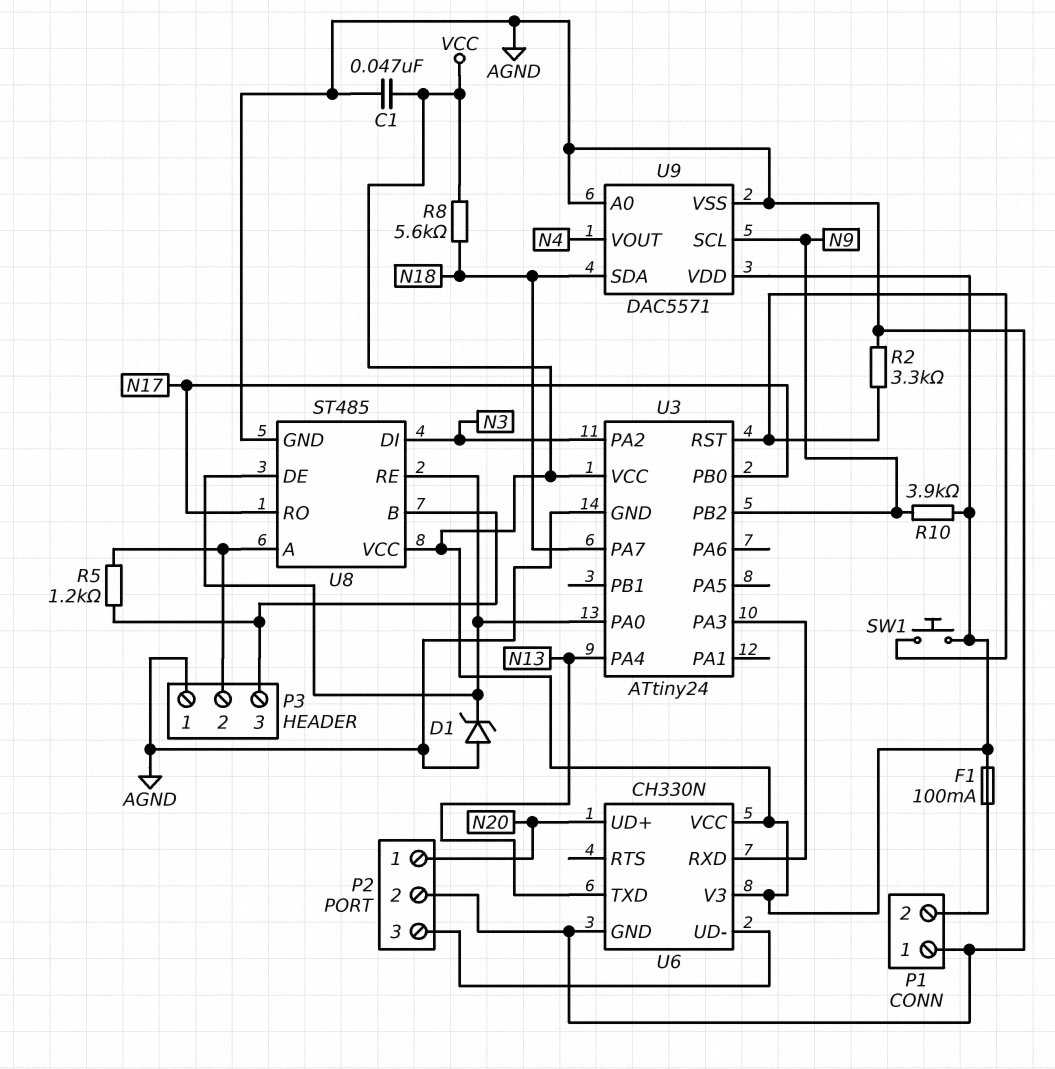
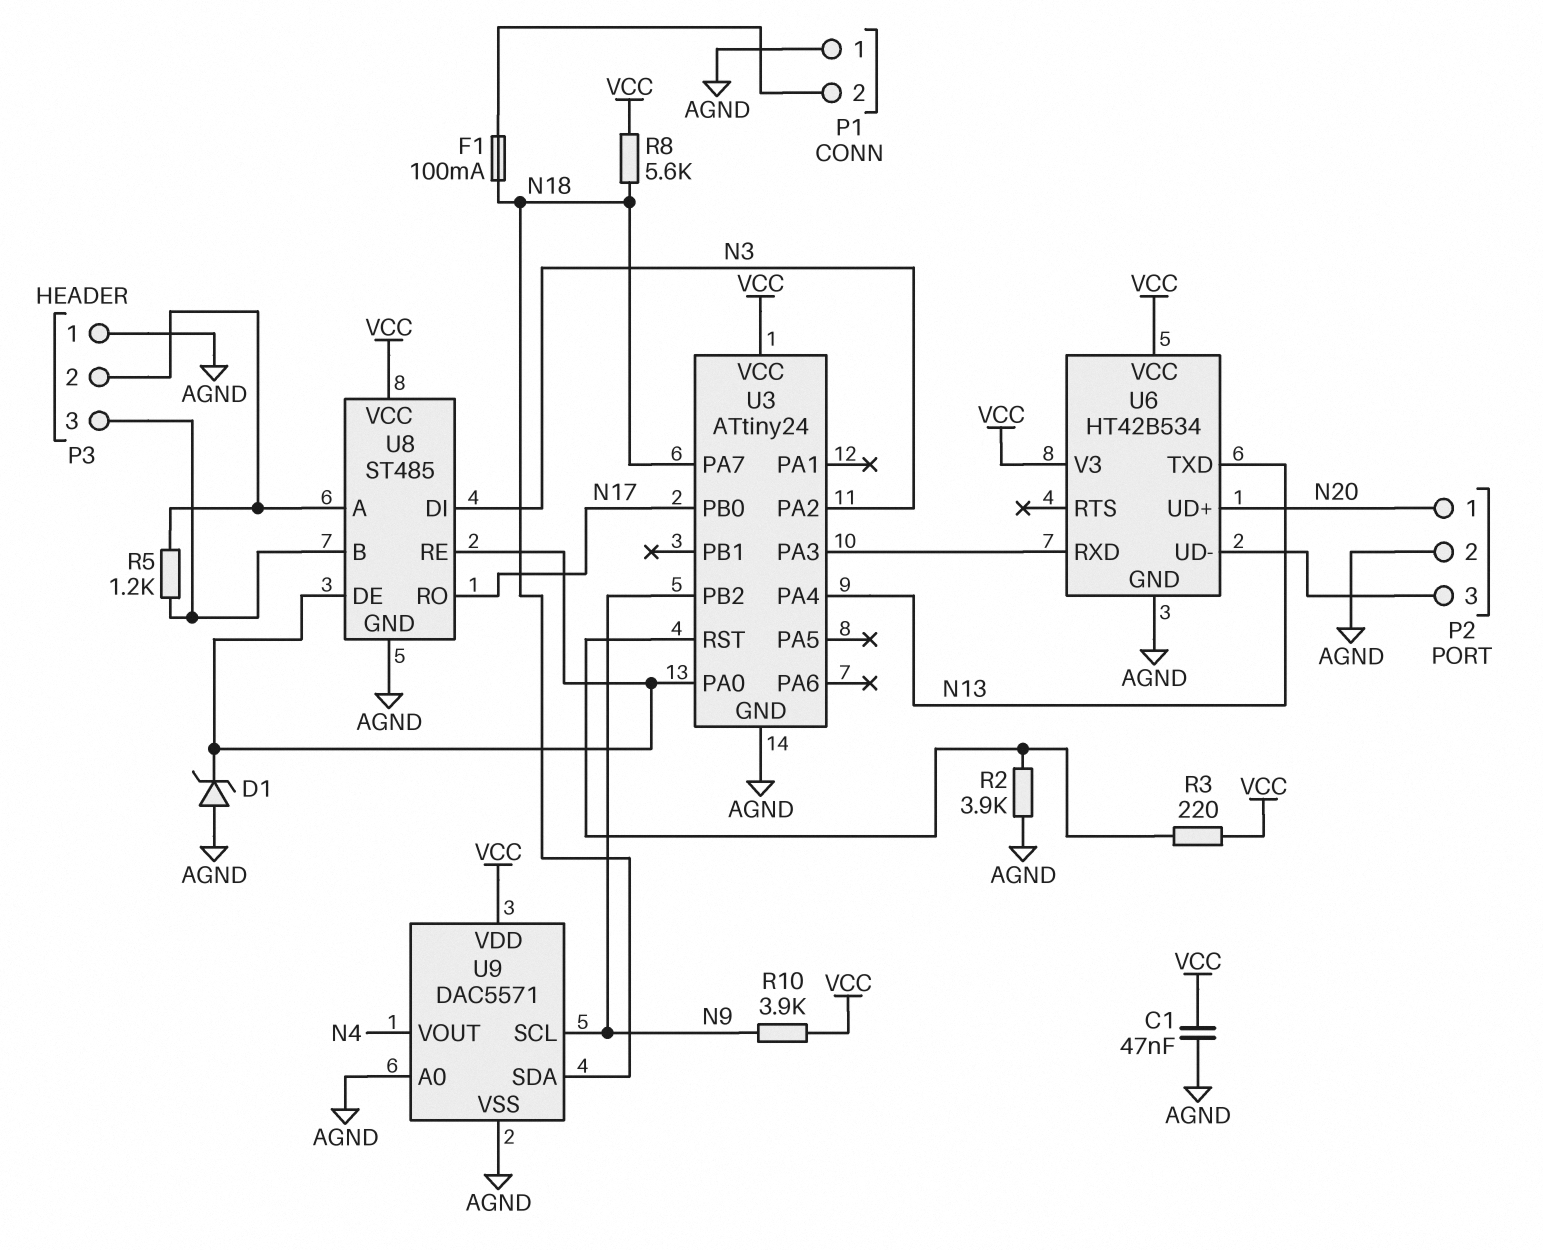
F1: 100mA (P1/2, VCC) -> 100mA (N18, P1/2)
R2: 3.3k (AGND, U3/RST) -> 3.9k (AGND, U3/RST)
R3: none -> 220 (U3/RST, VCC)
SW1: button (U3/RST, VCC) -> none
U6: CH330N -> HT42B534

